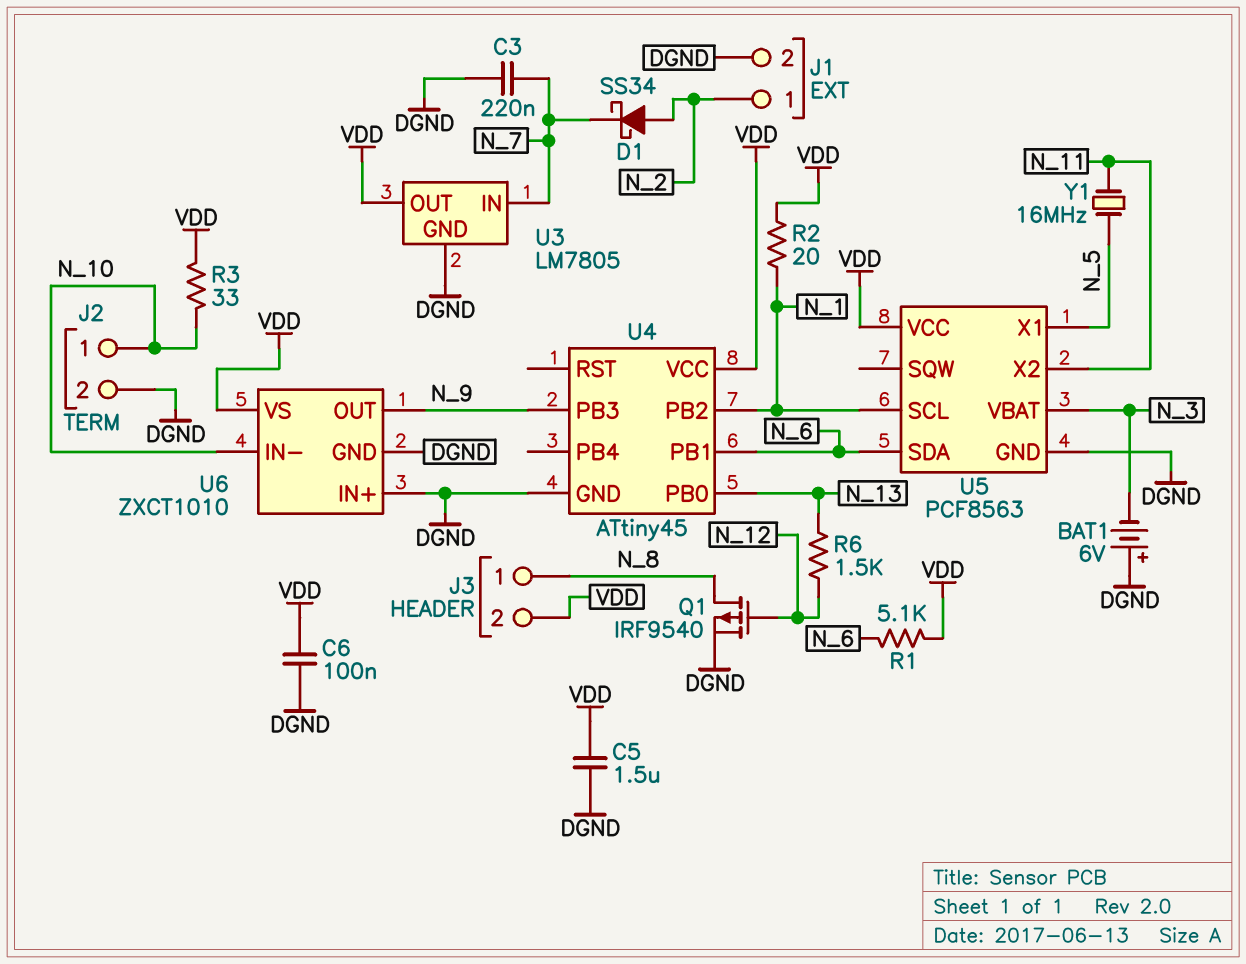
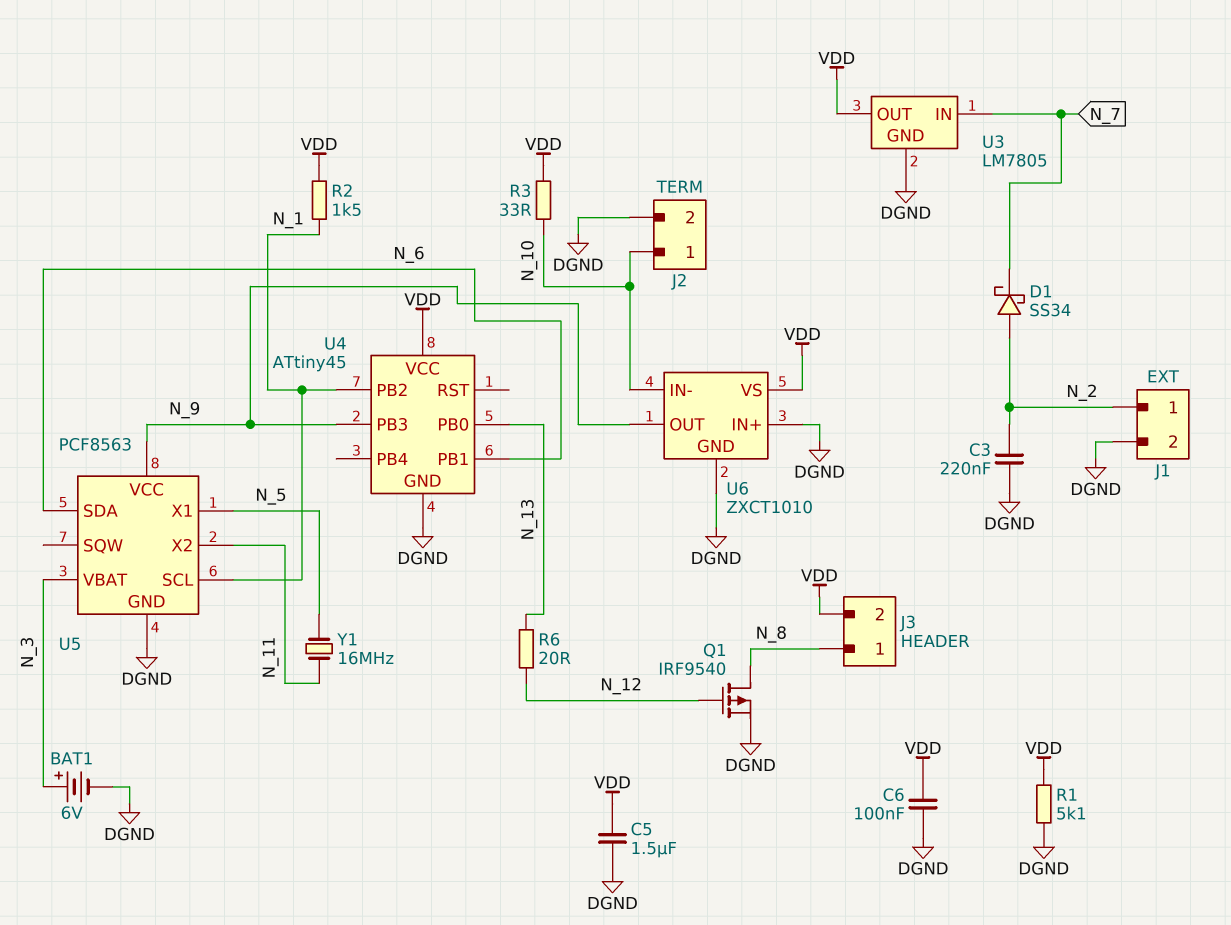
BAT1: 6V (plus DGND, minus N_3) -> 6V (plus N_3, minus DGND)
C3: 220nF (DGND, N_7) -> 220nF (DGND, N_2)
R1: 5.1k (N_6, VDD) -> 5.1k (DGND, VDD)
R2: 20 (N_1, VDD) -> 1.5k (N_1, VDD)
R6: 1.5k (N_12, N_13) -> 20 (N_12, N_13)
U5 pin VCC: VDD -> N_9

